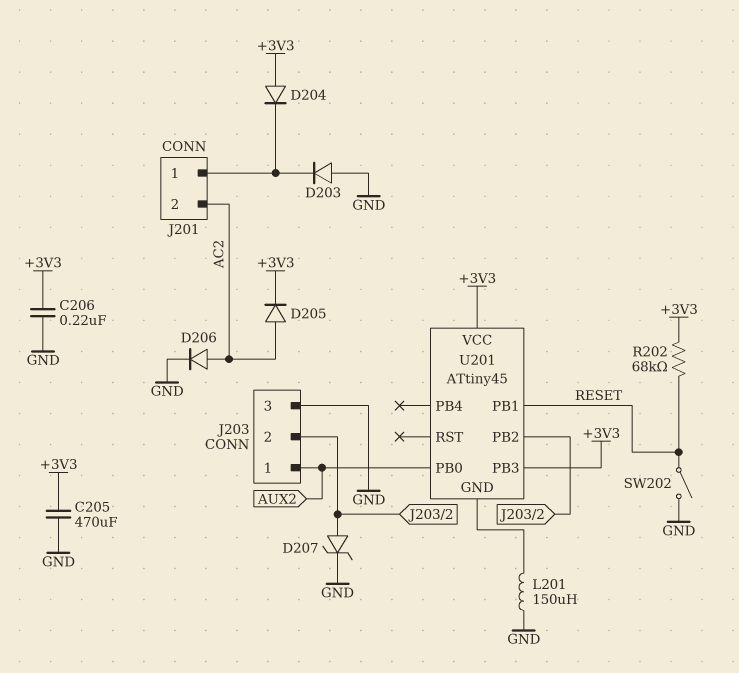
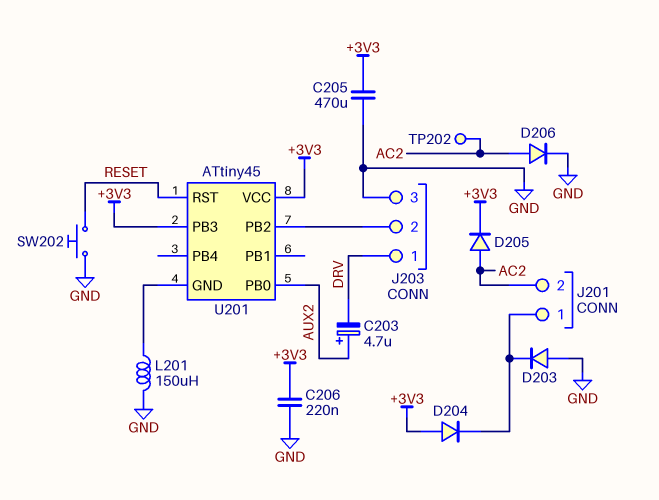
C203: none -> 4.7uF (plus AUX2, minus DRV)
D207: zener (A J203/2, K GND) -> none
J203 pin 1: AUX2 -> DRV
R202: 68k (+3V3, RESET) -> none
SW202: switch (GND, RESET) -> button (GND, RESET)
TP202: none -> test point (AC2)
U201 pin PB1: RESET -> none
U201 pin RST: none -> RESET

